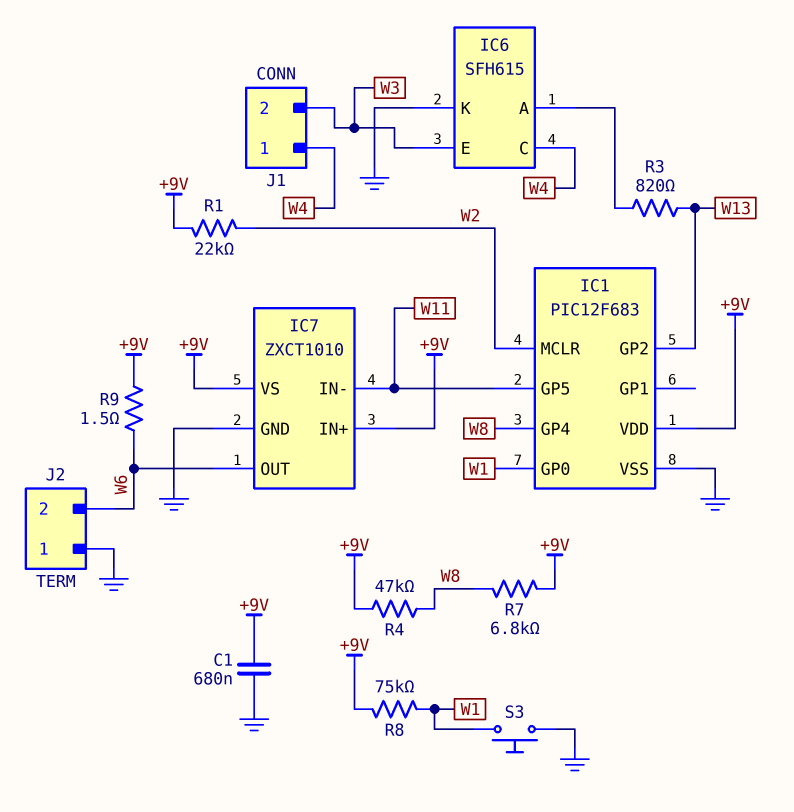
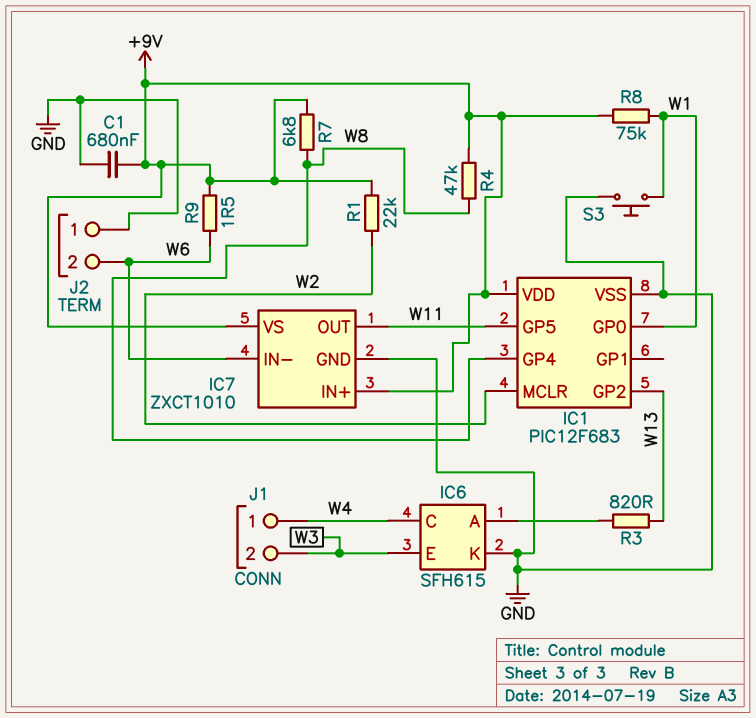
IC7 pin IN-: W11 -> W6
IC7 pin OUT: W6 -> W11

